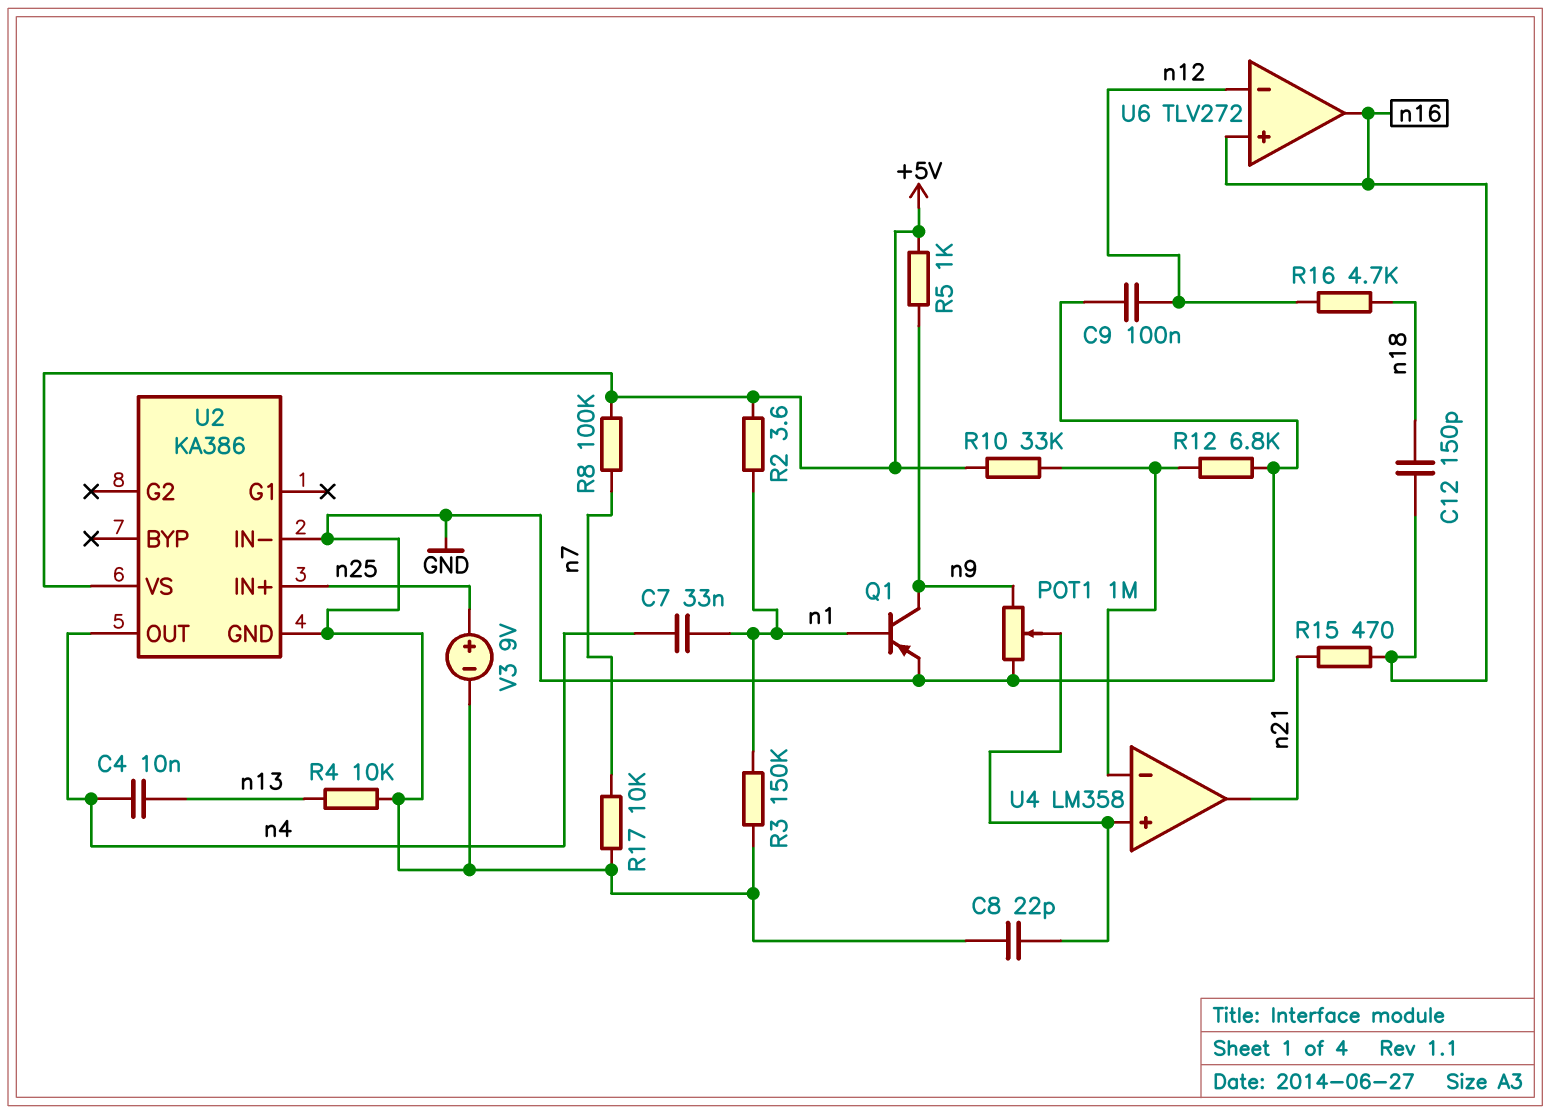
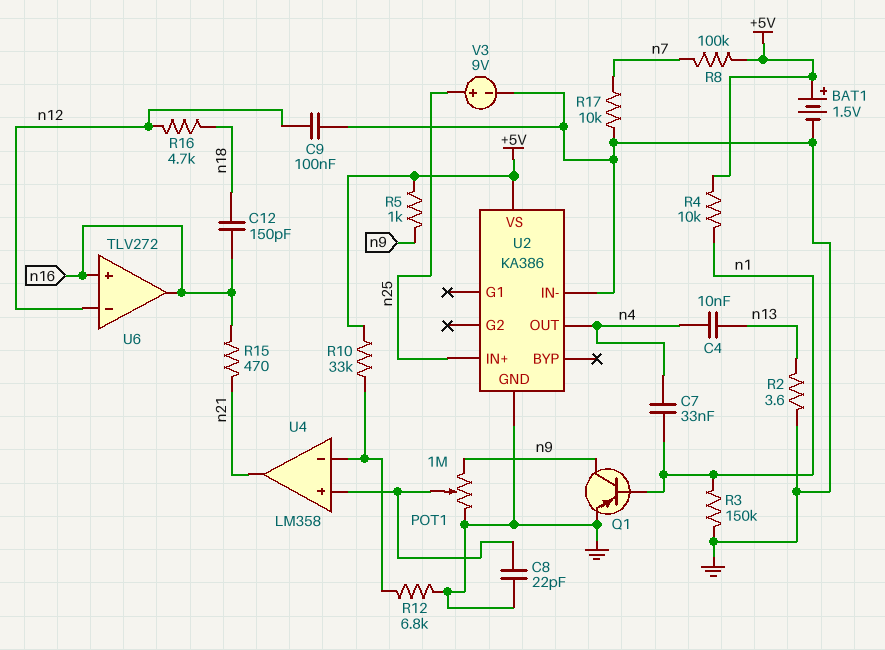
BAT1: none -> 1.5V (plus +5V, minus GND)
R2: 3.6 (+5V, n1) -> 3.6 (GND, n13)
R4: 10k (GND, n13) -> 10k (+5V, n1)

